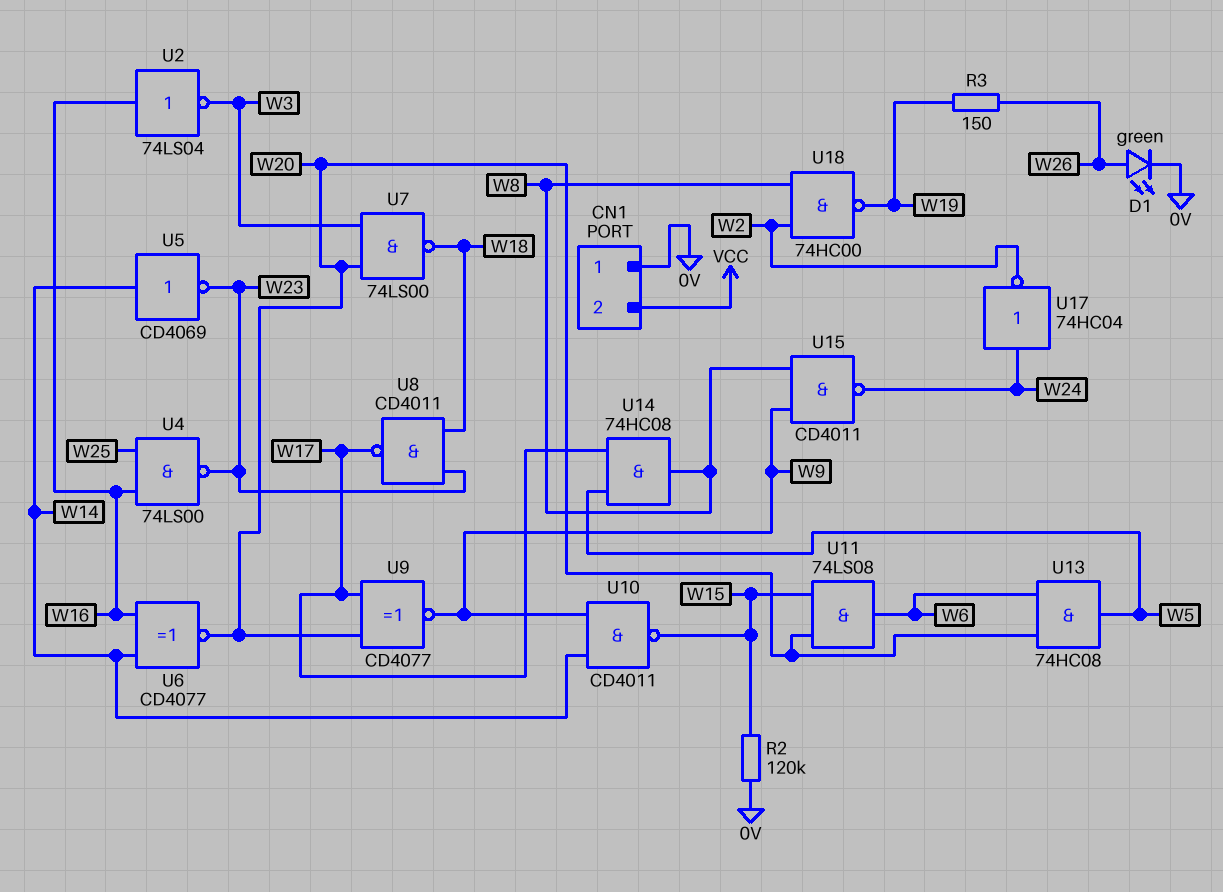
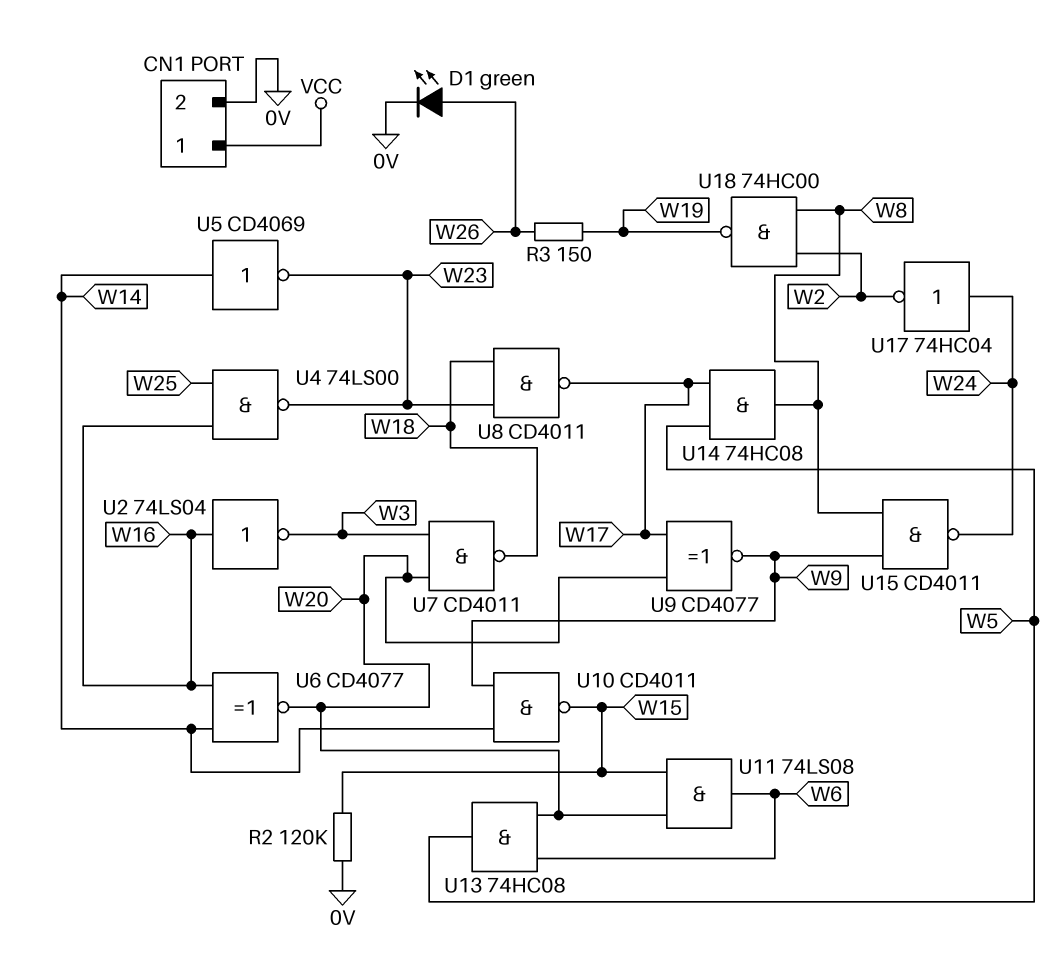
CN1 pin 1: 0V -> VCC
CN1 pin 2: VCC -> 0V
U7: NAND 74LS00 (in W3, in W20, out W18) -> NAND CD4011 (in W3, in W20, out W18)

